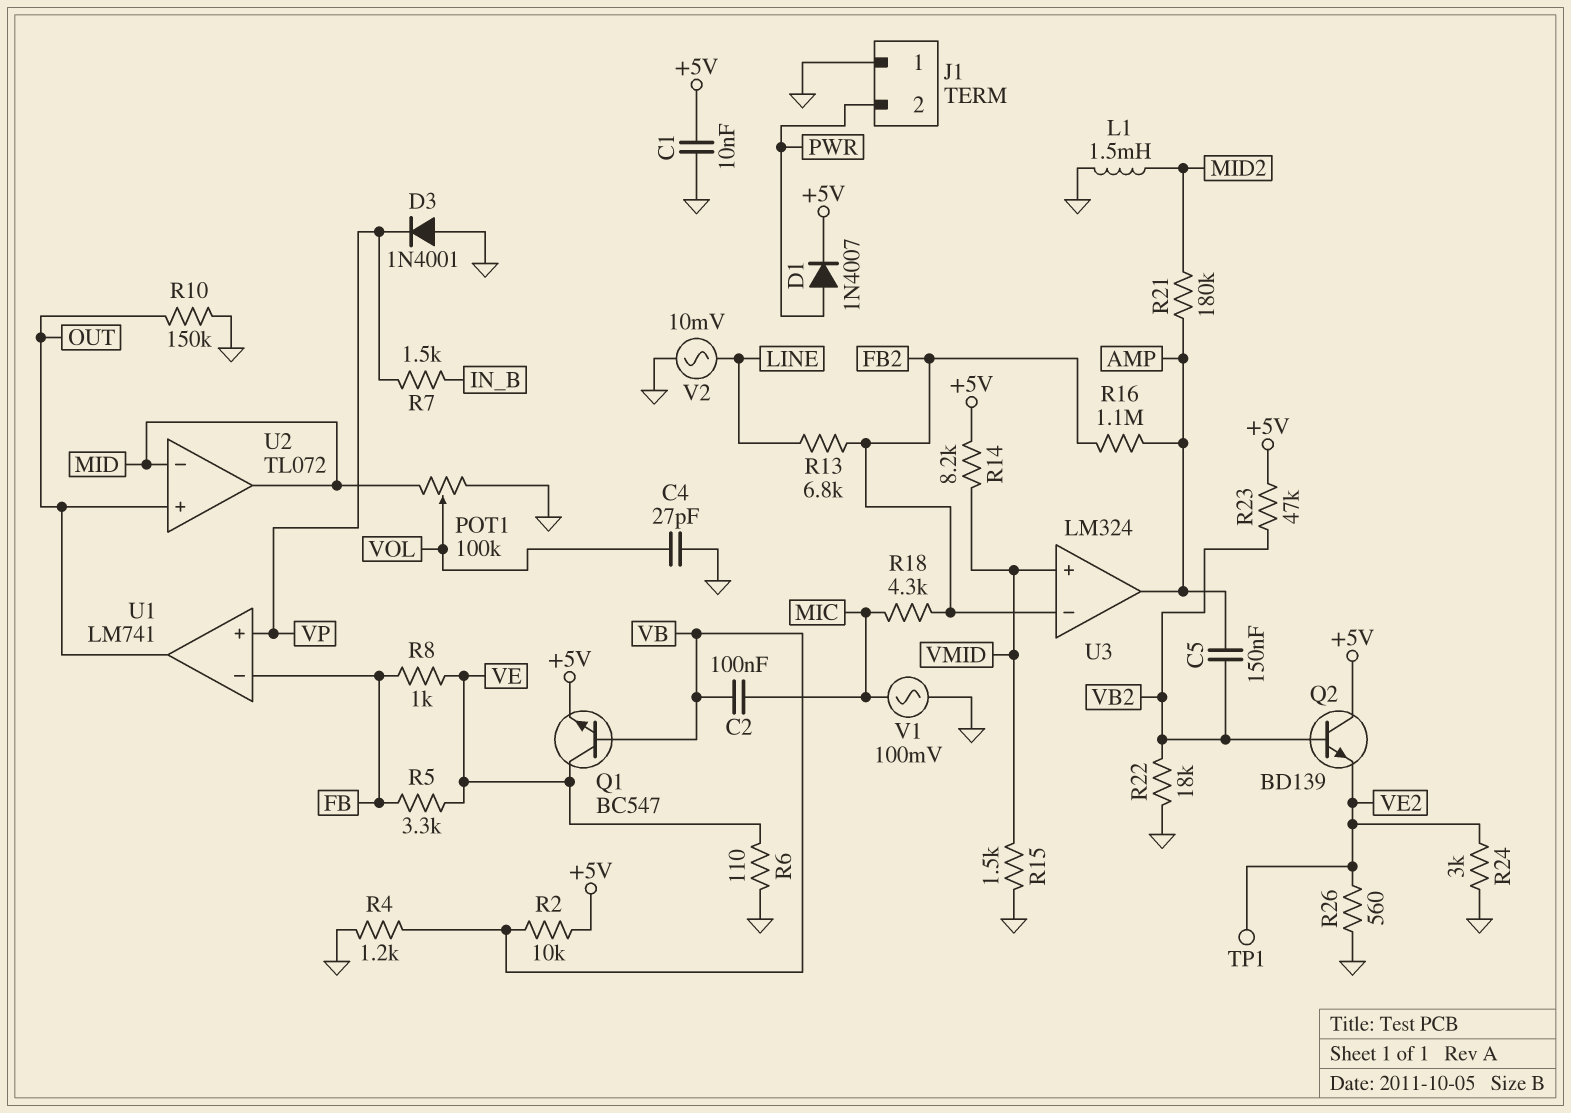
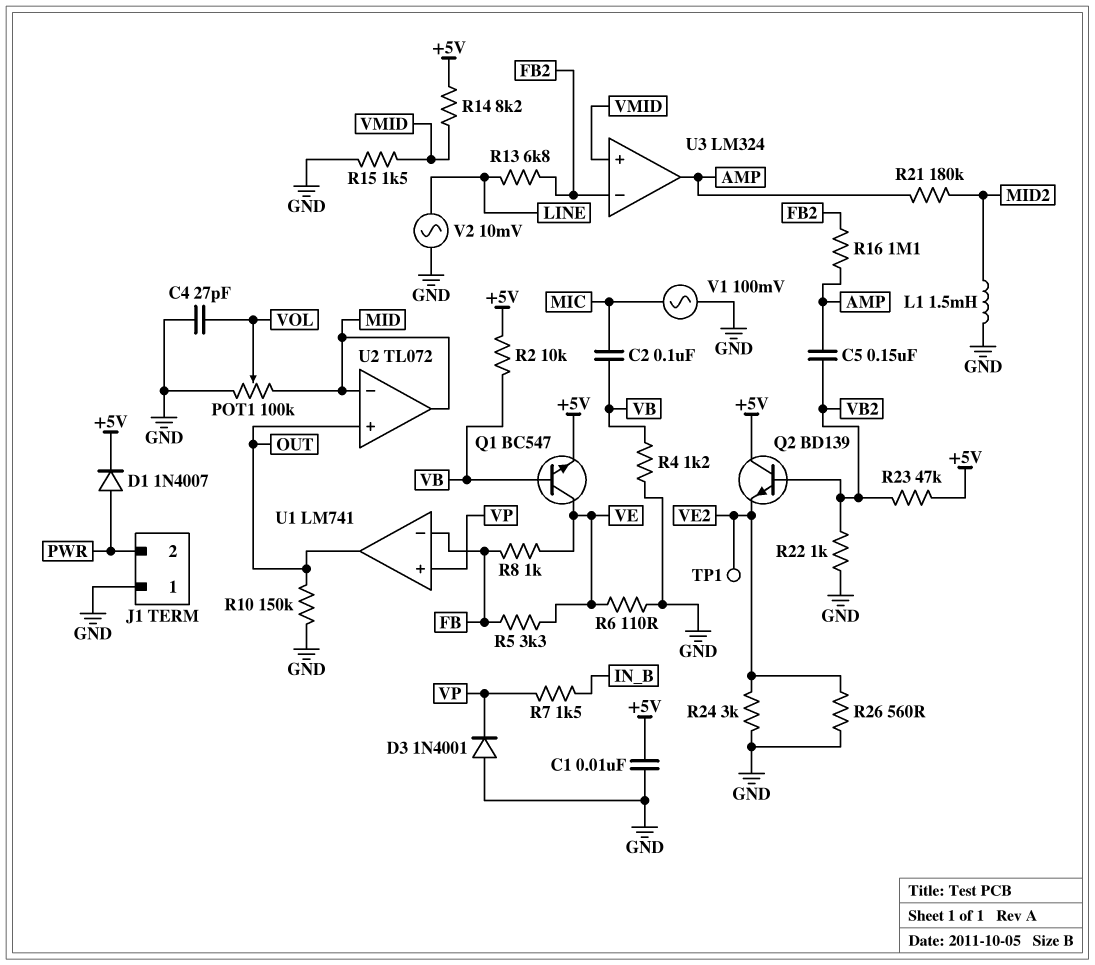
R18: 4.3k (FB2, MIC) -> none
R22: 18k (GND, VB2) -> 1k (GND, VB2)

